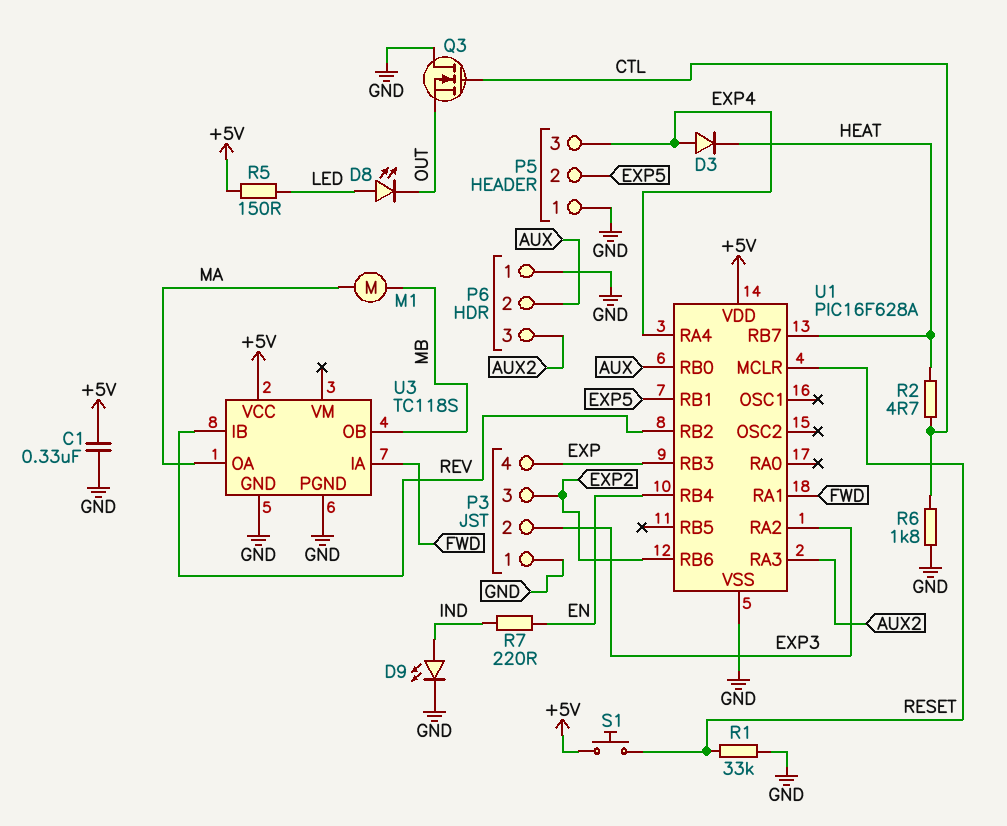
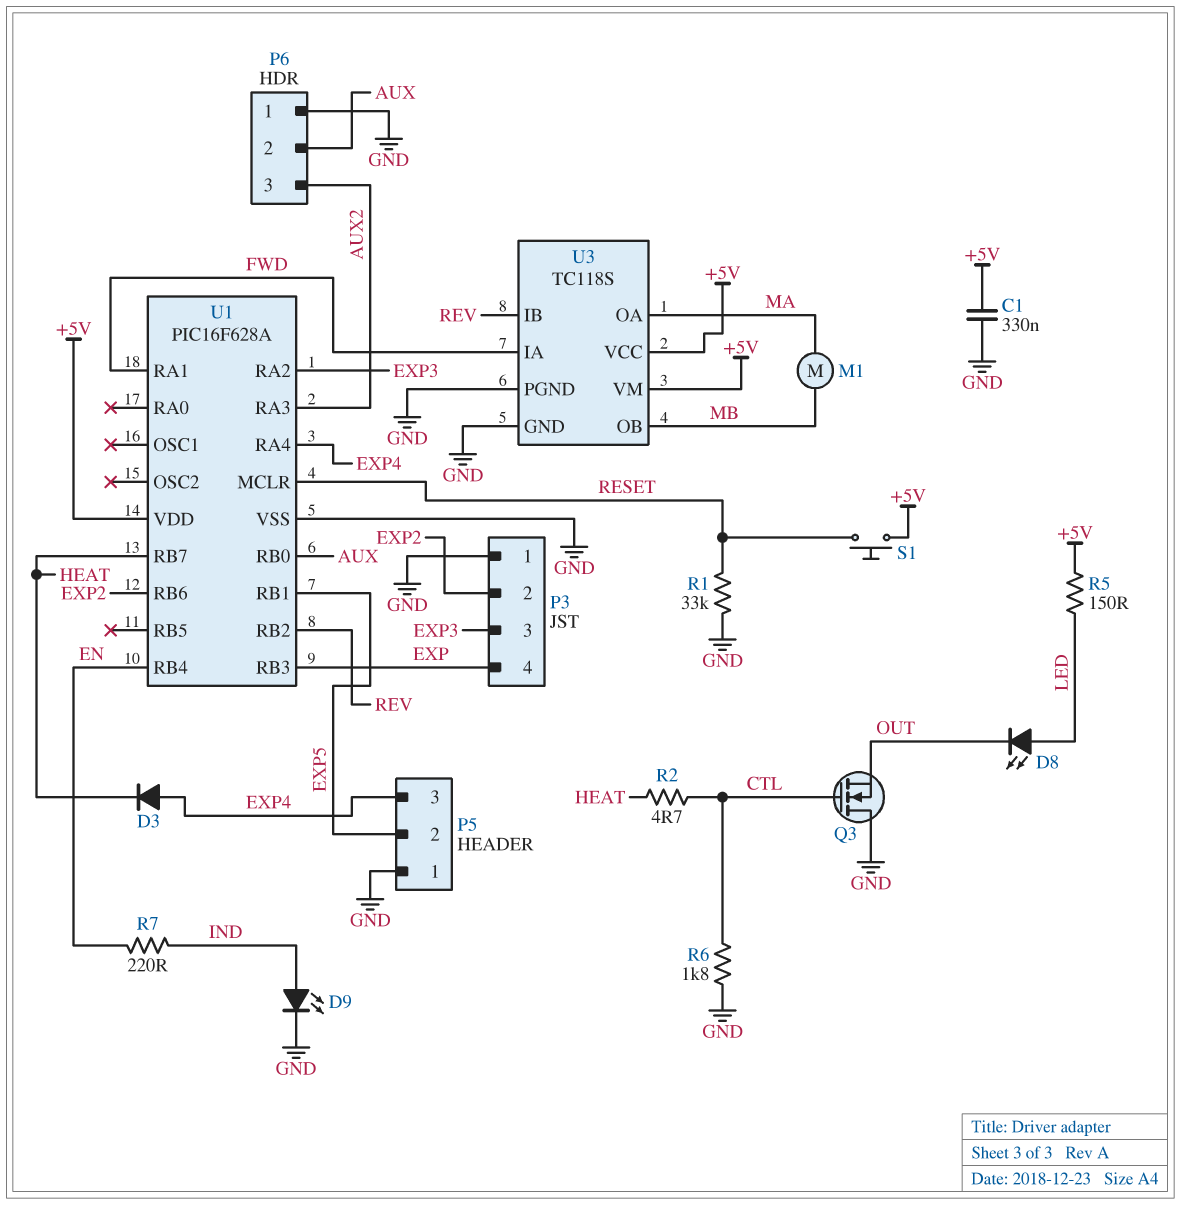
P3 pin 2: EXP3 -> EXP2
P3 pin 3: EXP2 -> EXP3
U3 pin VM: none -> +5V

